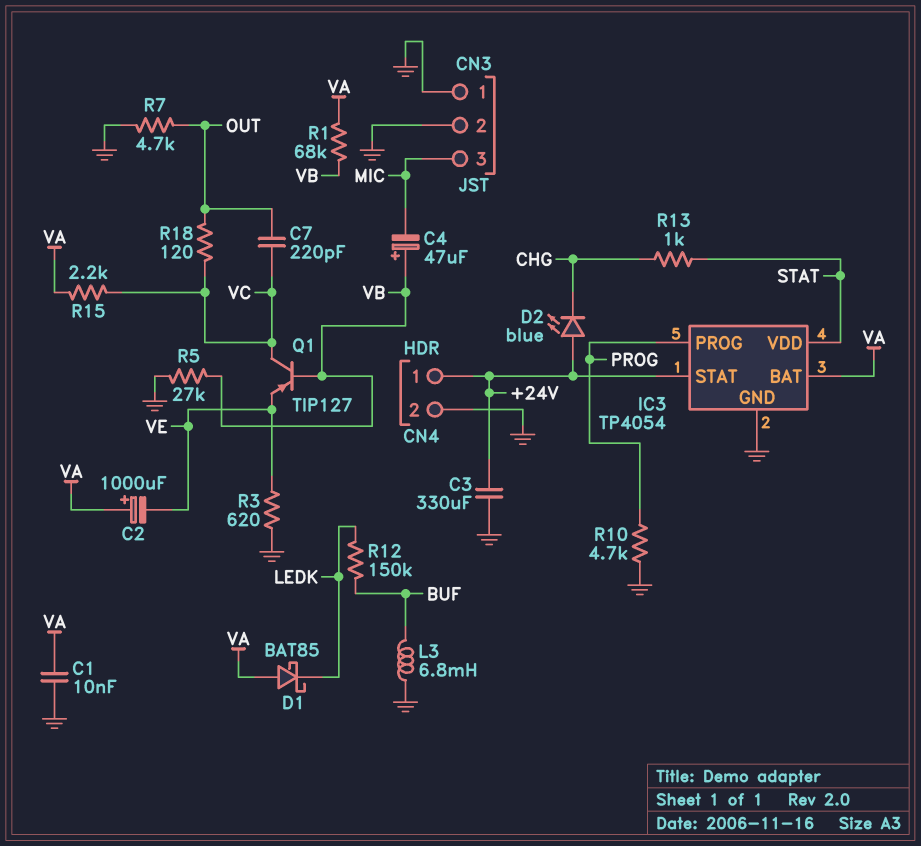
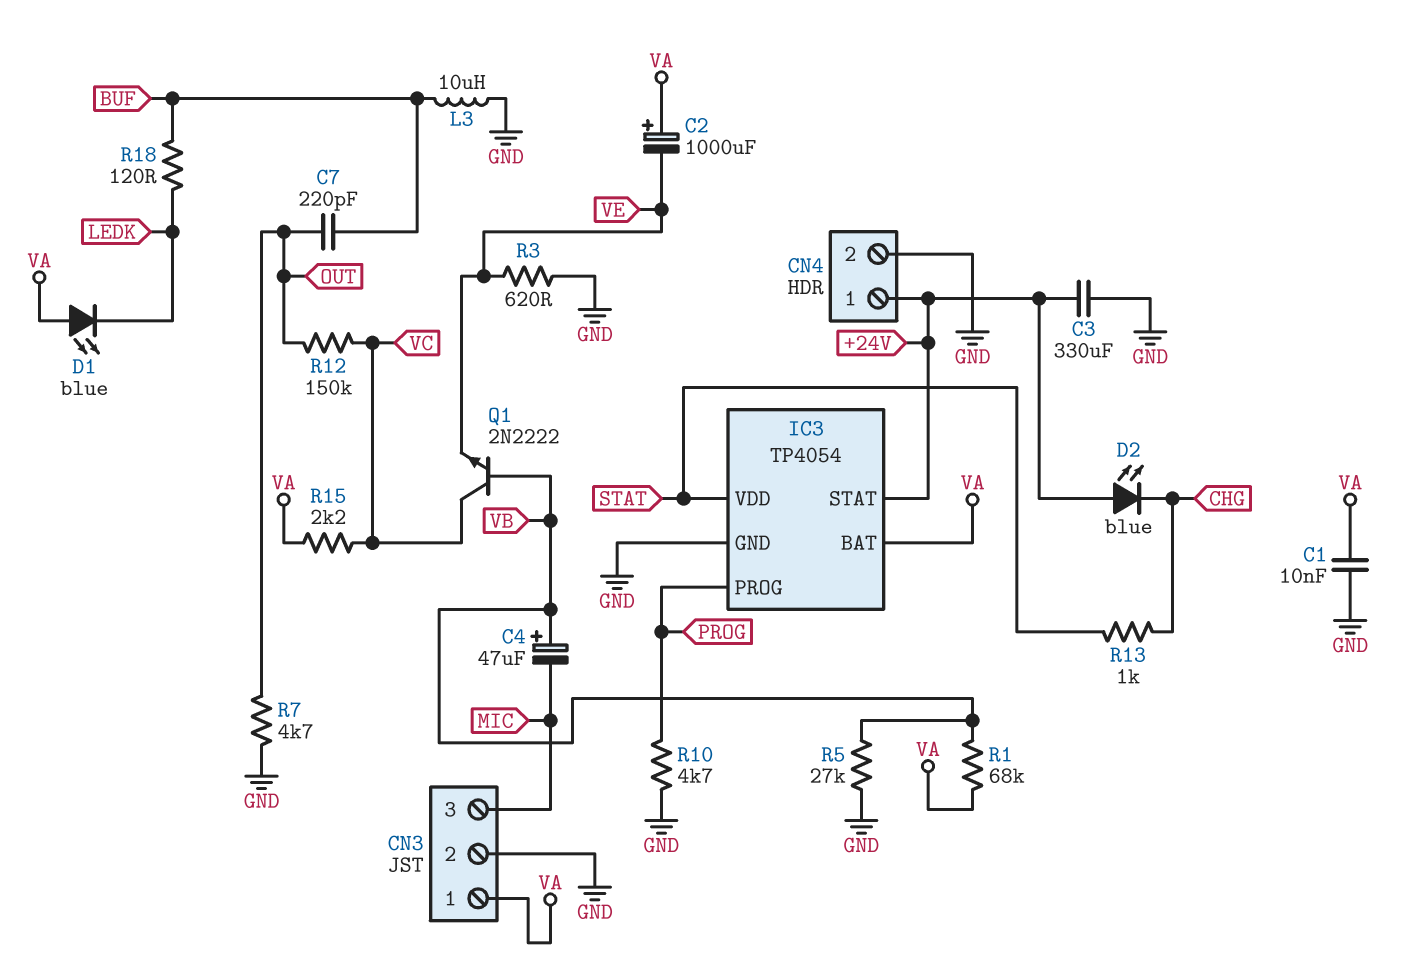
C7: 220pF (OUT, VC) -> 220pF (BUF, OUT)
CN3 pin 1: GND -> VA
D1: schottky BAT85 (A VA, K LEDK) -> LED blue (A VA, K LEDK)
L3: 6.8mH (BUF, GND) -> 10uH (BUF, GND)
Q1: PNP TIP127 (B VB, C VC, E VE) -> NPN 2N2222 (B VB, C VC, E VE)
R12: 150k (BUF, LEDK) -> 150k (OUT, VC)
R18: 120 (OUT, VC) -> 120 (BUF, LEDK)

